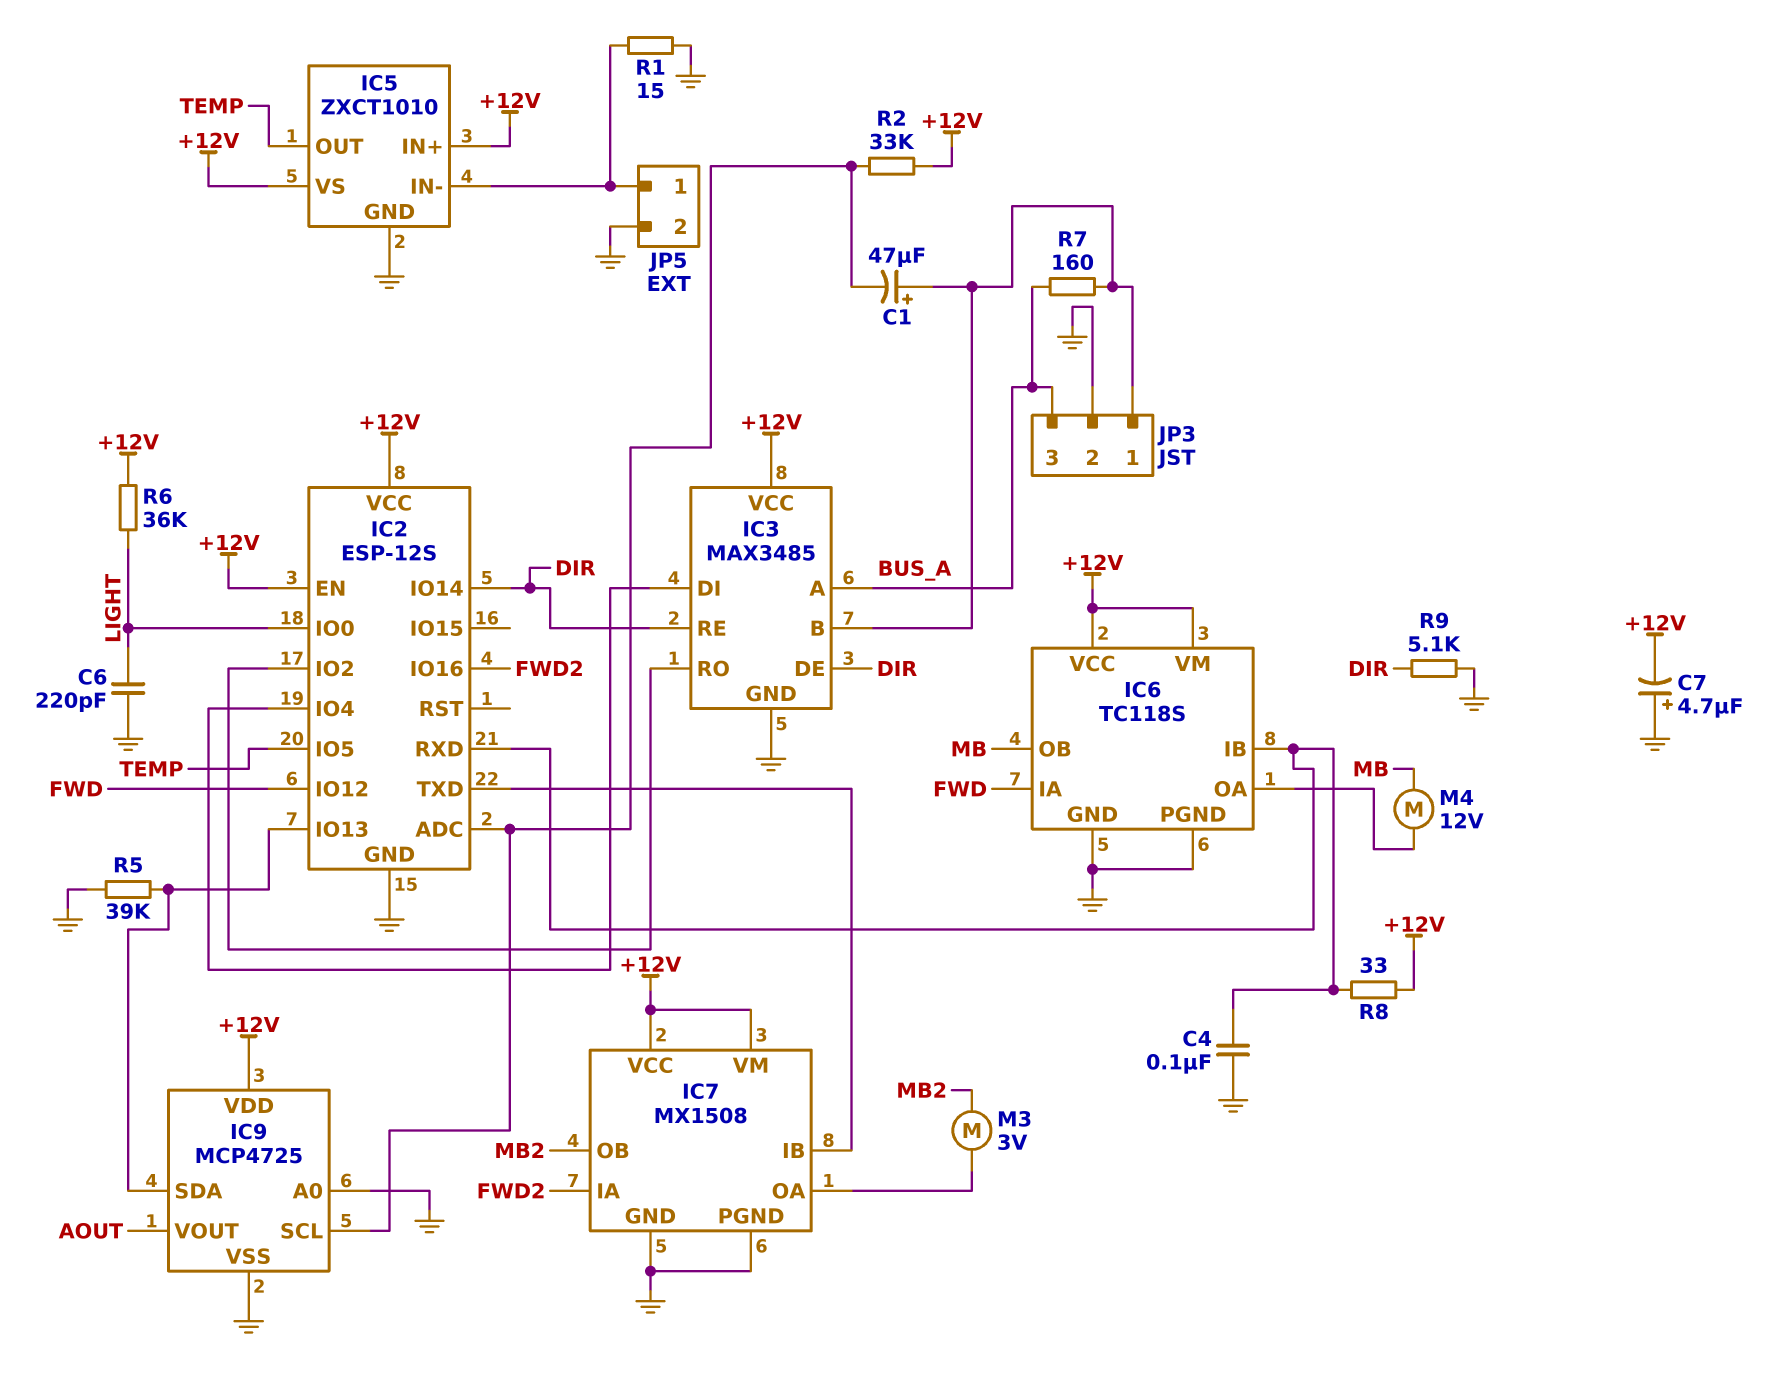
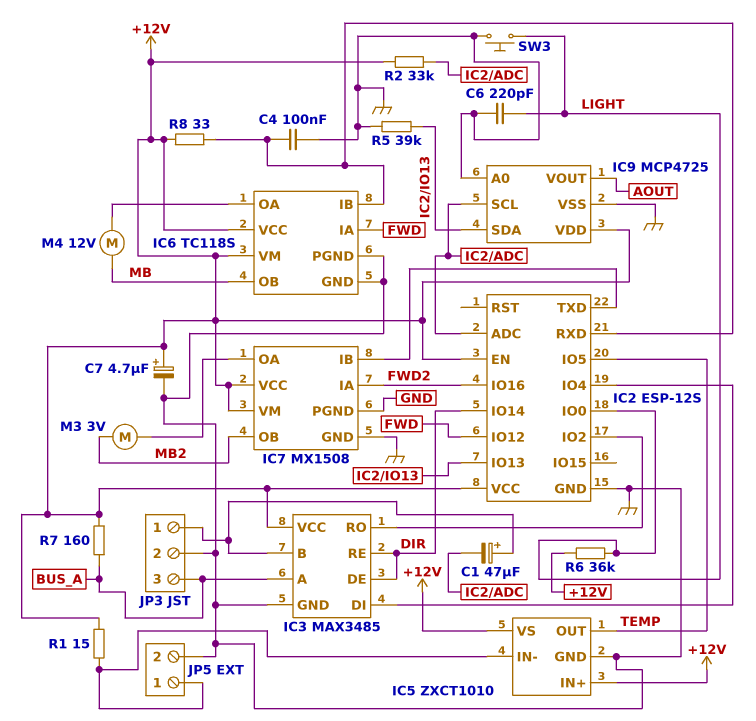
C7: 4.7uF (plus GND, minus +12V) -> 4.7uF (plus +12V, minus GND)
R1: 15 (GND, IC5/IN-) -> 15 (+12V, IC5/IN-)
R7: 160 (BUS_A, IC3/B) -> 160 (+12V, BUS_A)
R9: 5.1k (DIR, GND) -> none
SW3: none -> button (GND, LIGHT)

